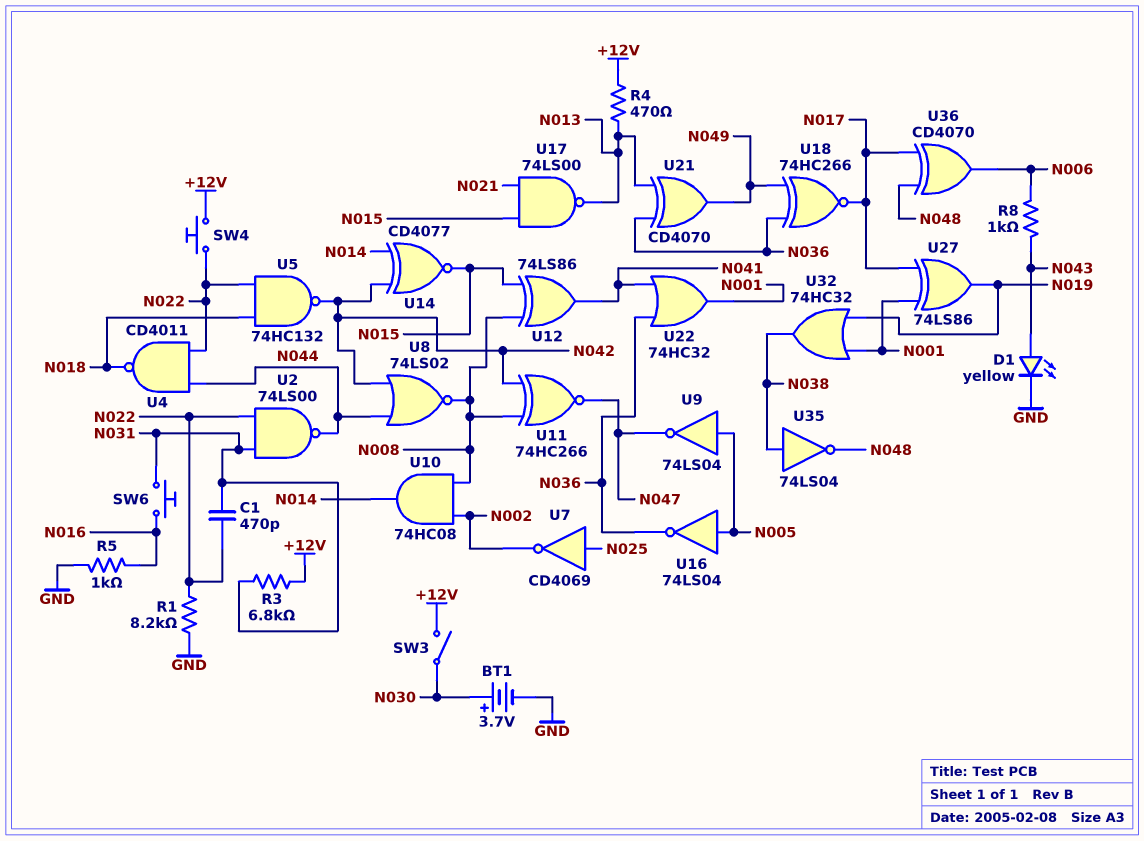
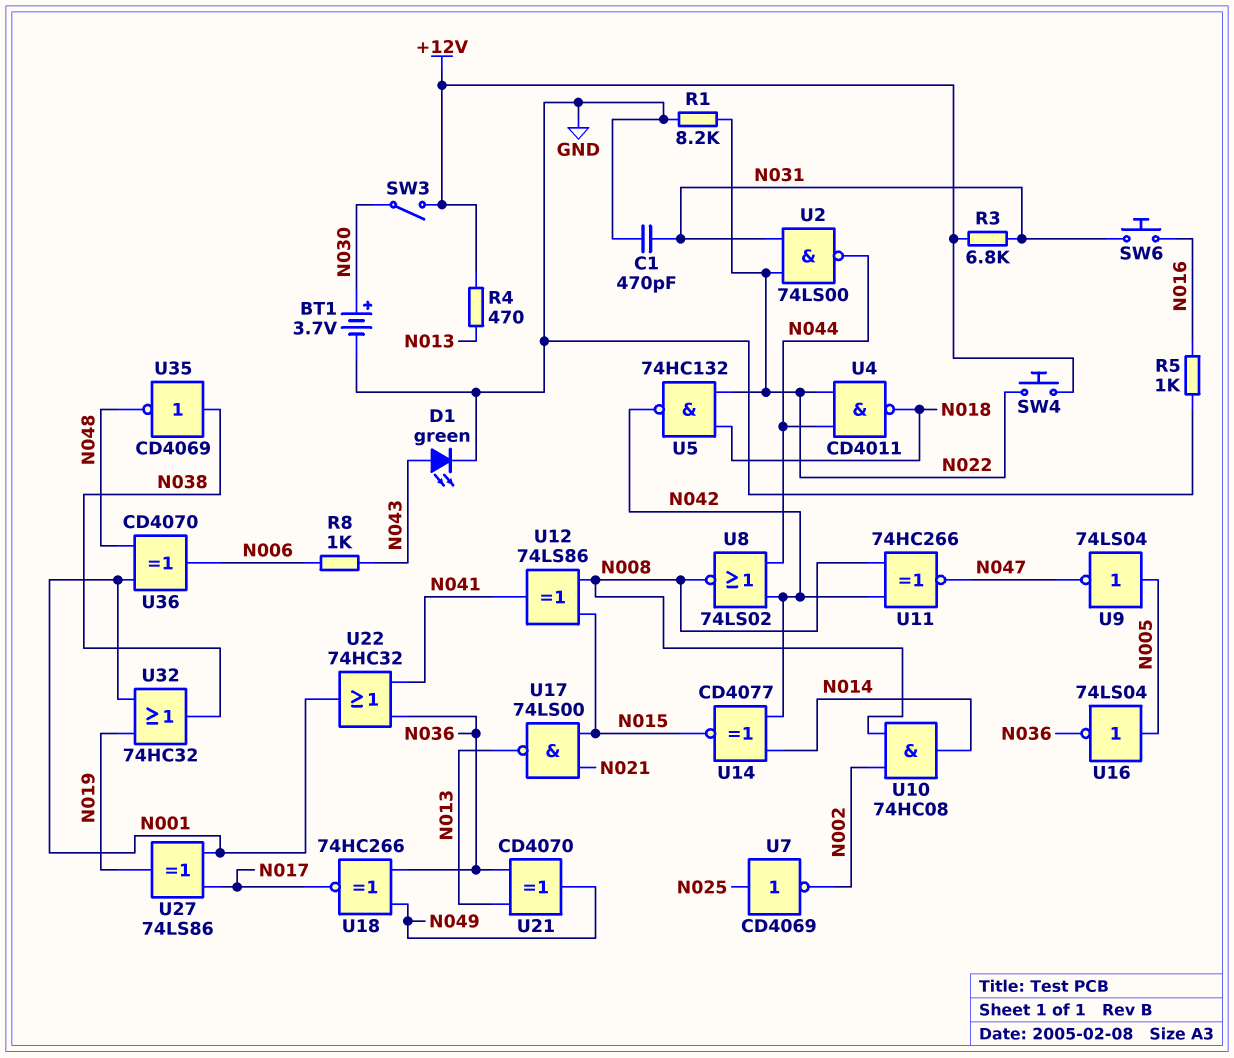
C1: 470pF (N022, N031) -> 470pF (GND, N031)
D1: LED yellow (A N043, K GND) -> LED green (A N043, K GND)
U35: NOT 74LS04 (in N038, out N048) -> NOT CD4069 (in N038, out N048)
U36: XOR CD4070 (in N017, in N048, out N006) -> XOR CD4070 (in N001, in N048, out N006)

